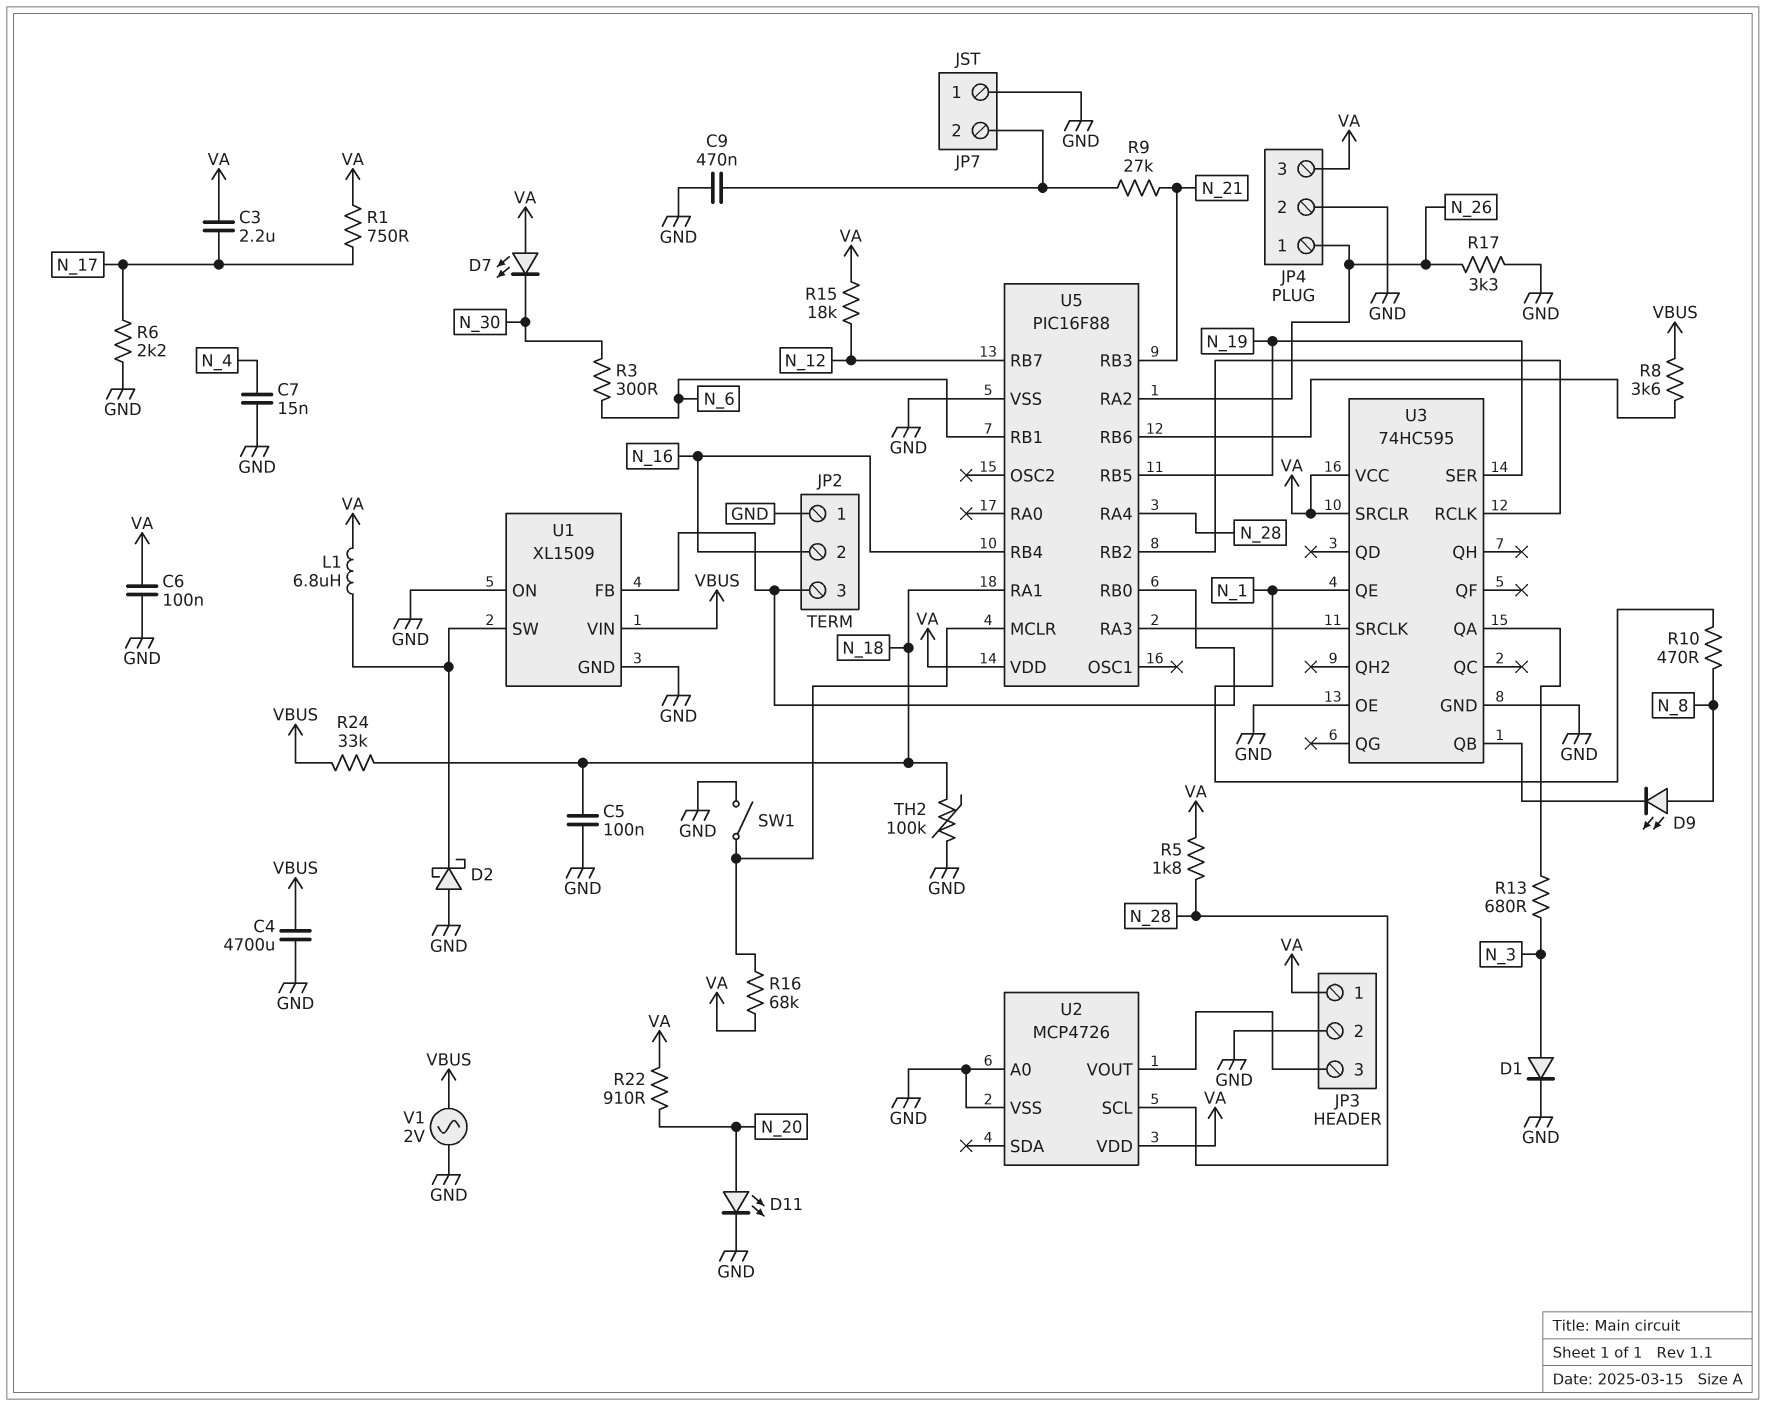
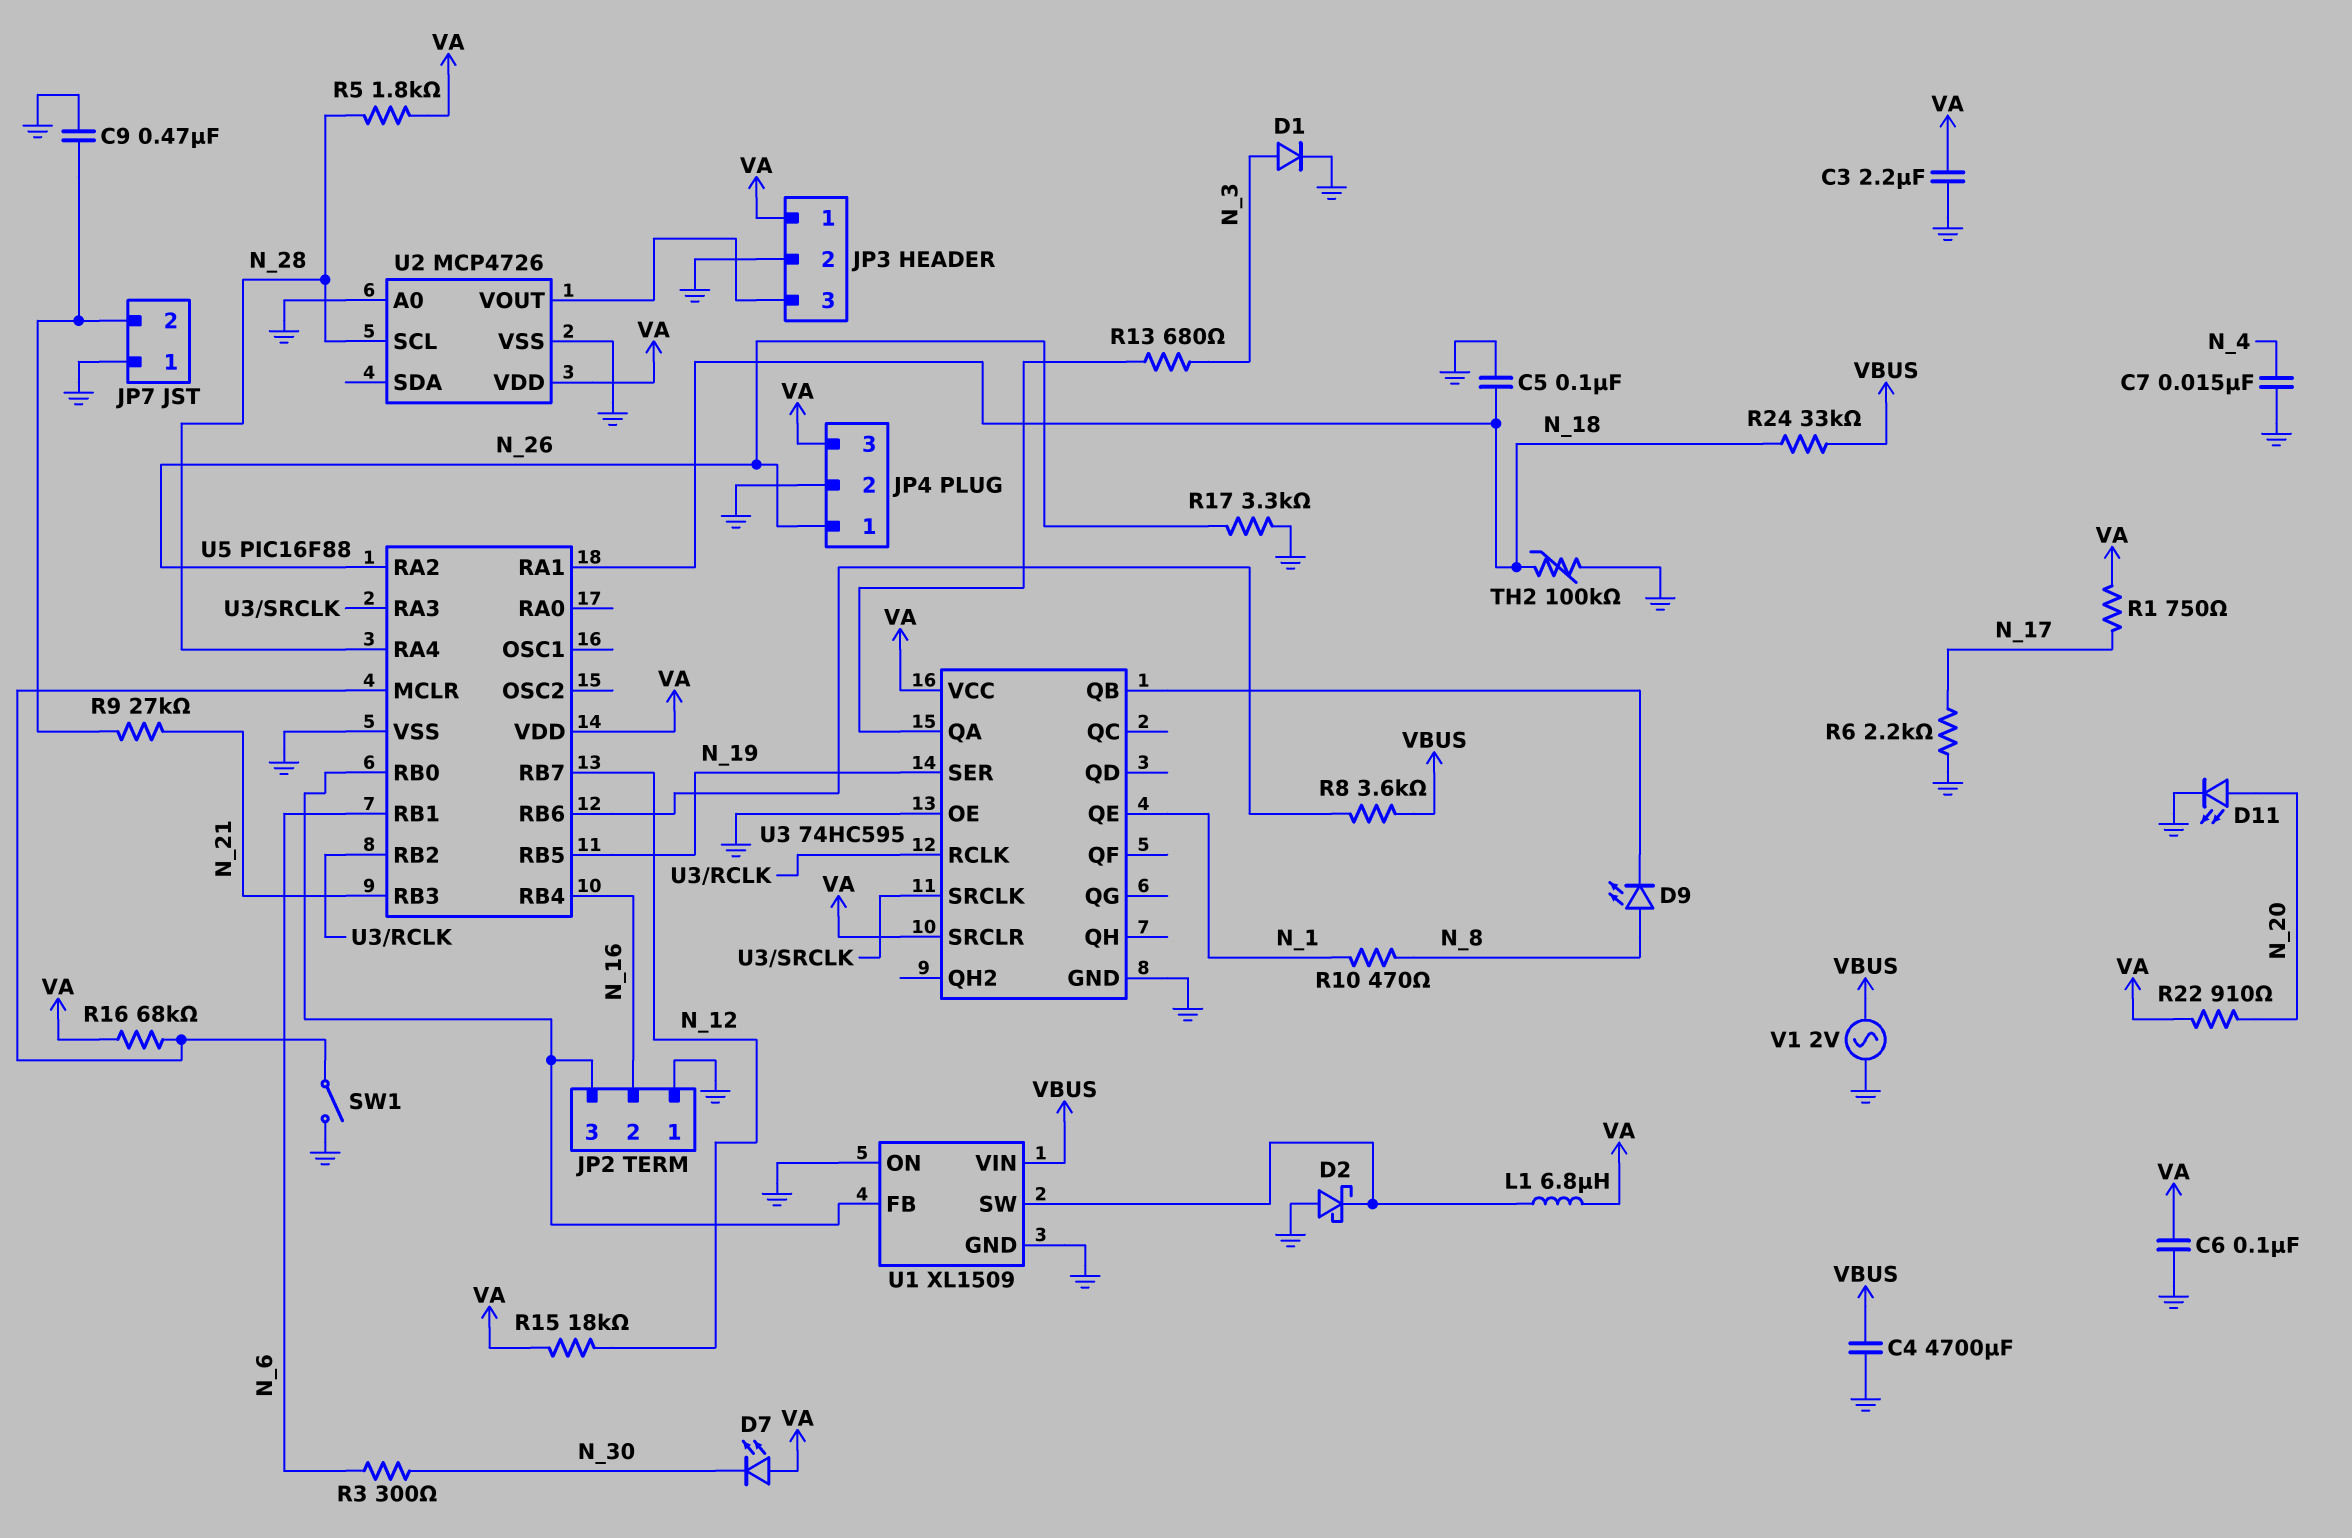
C3: 2.2uF (N_17, VA) -> 2.2uF (GND, VA)

